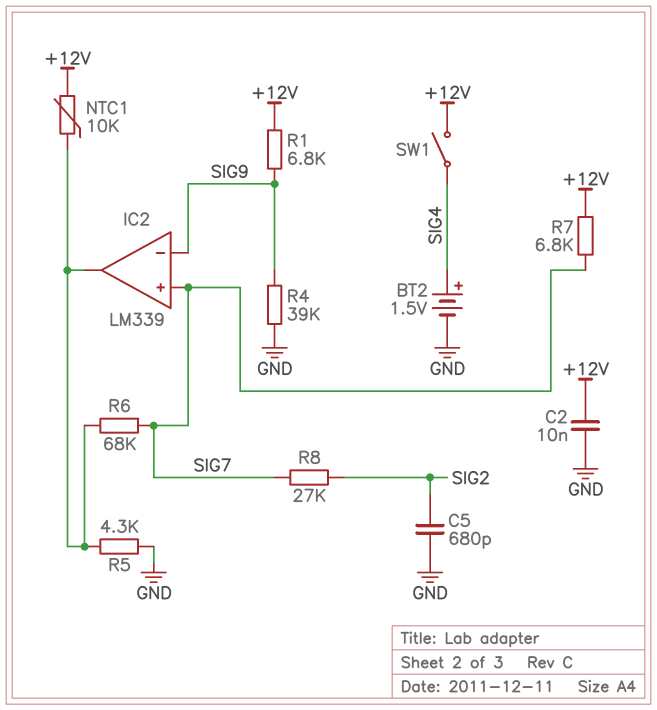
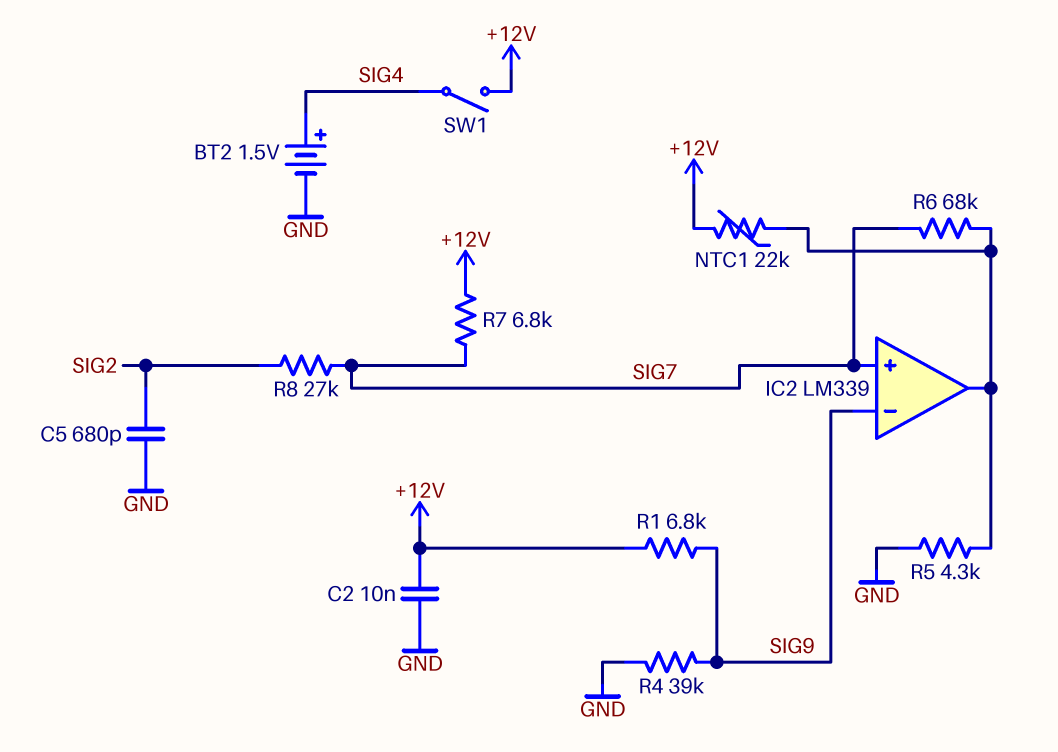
NTC1: 10k (+12V, IC2/out) -> 22k (+12V, IC2/out)

